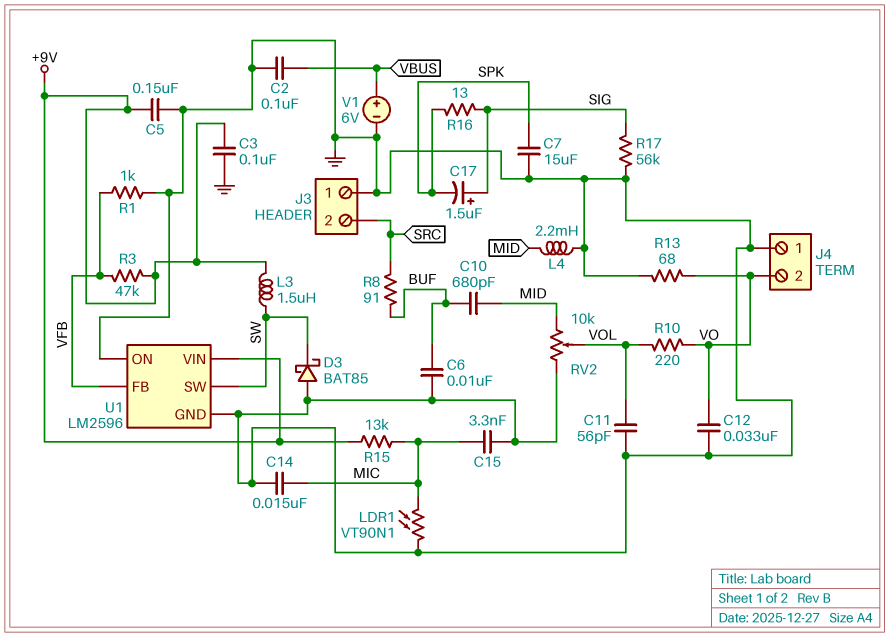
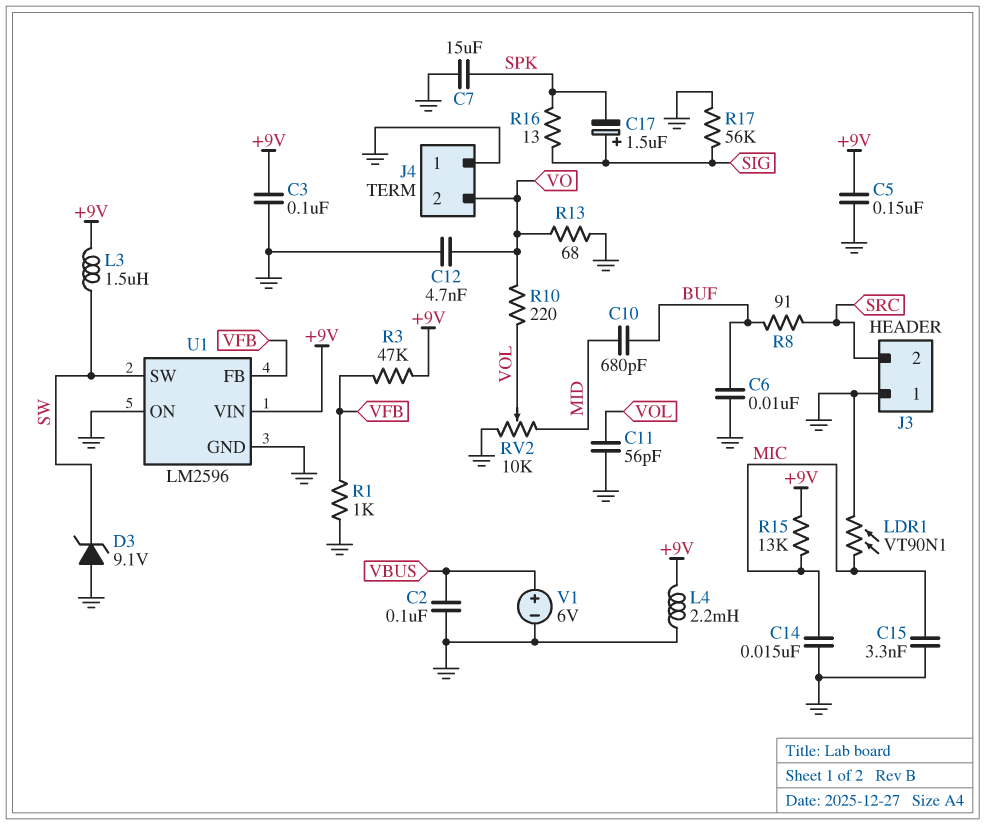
C12: 33nF (GND, VO) -> 4.7nF (GND, VO)
D3: schottky BAT85 (A GND, K SW) -> zener 9.1V (A GND, K SW)
L4: 2.2mH (GND, MID) -> 2.2mH (+9V, GND)

